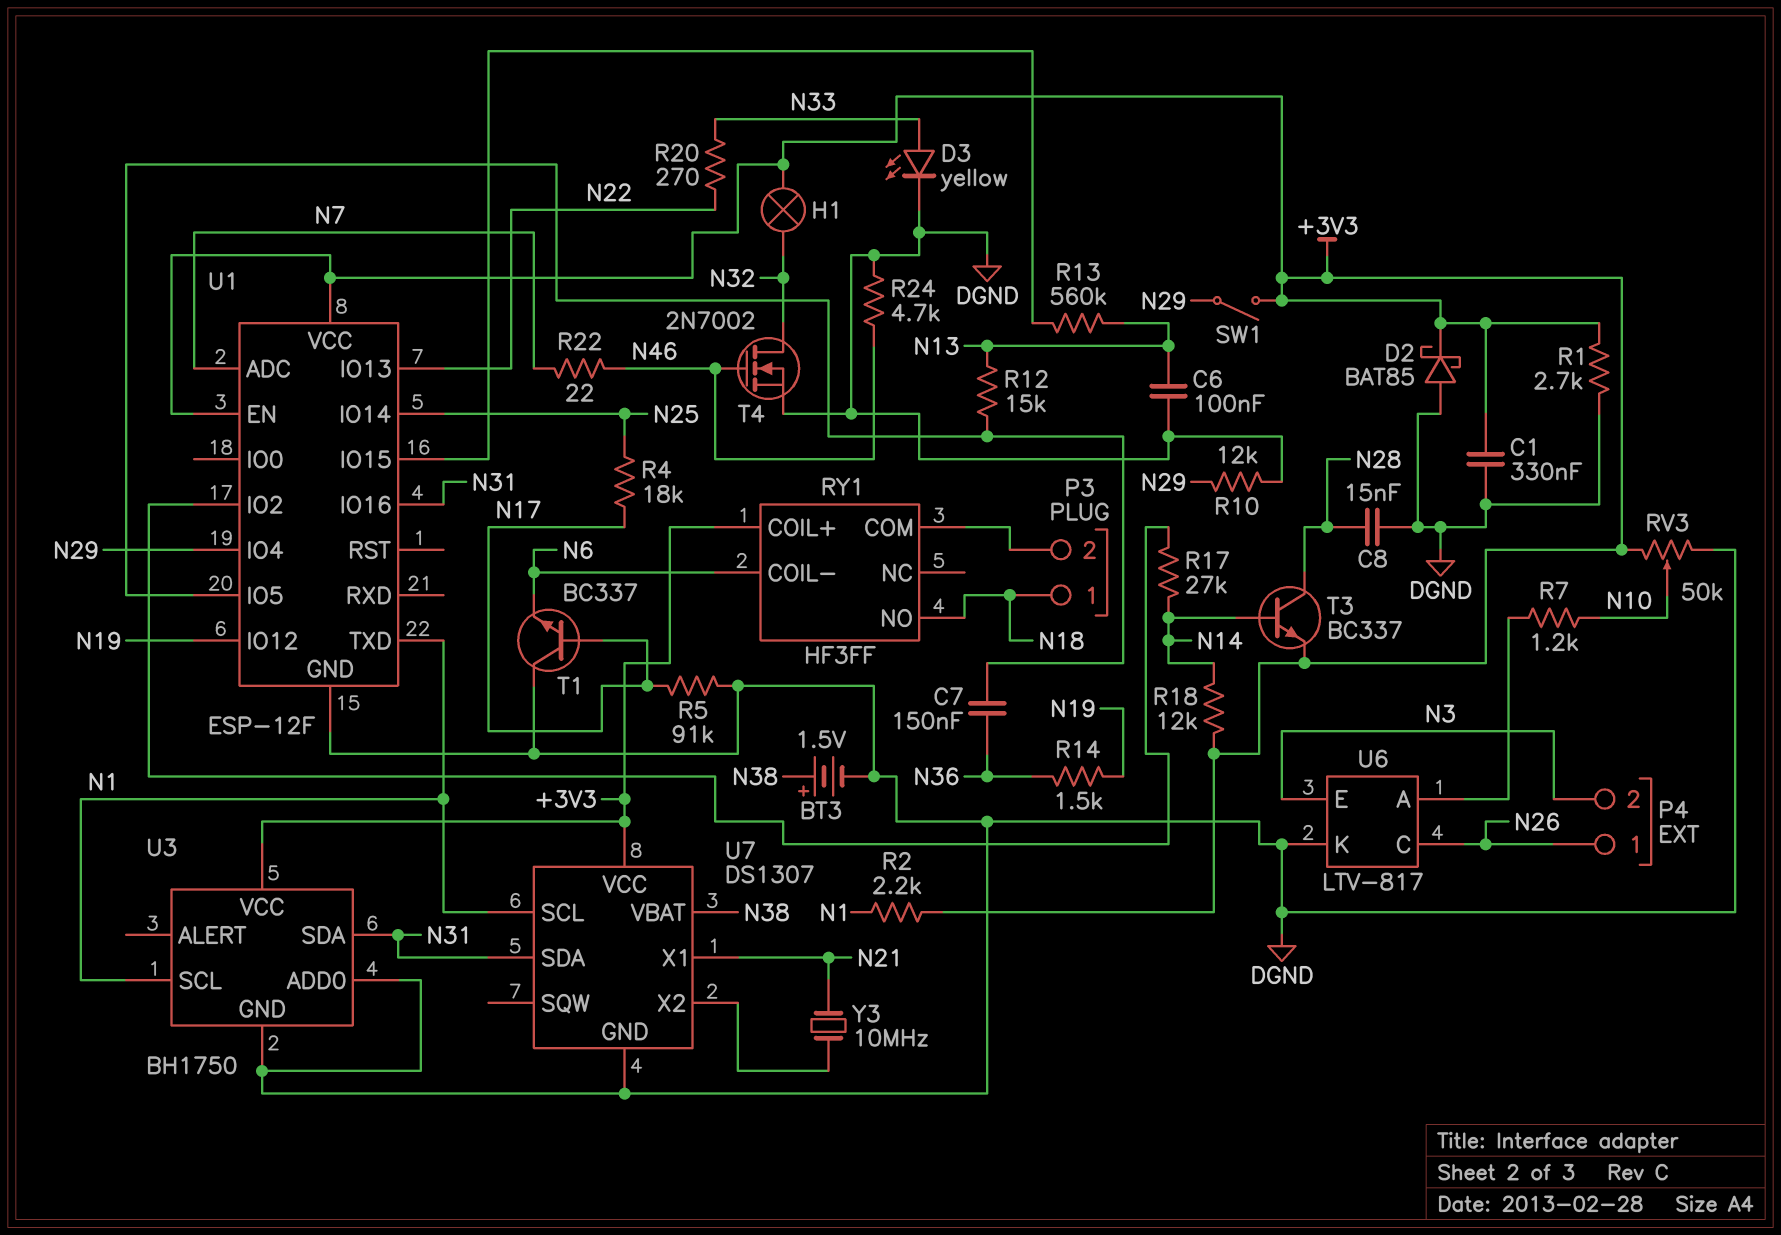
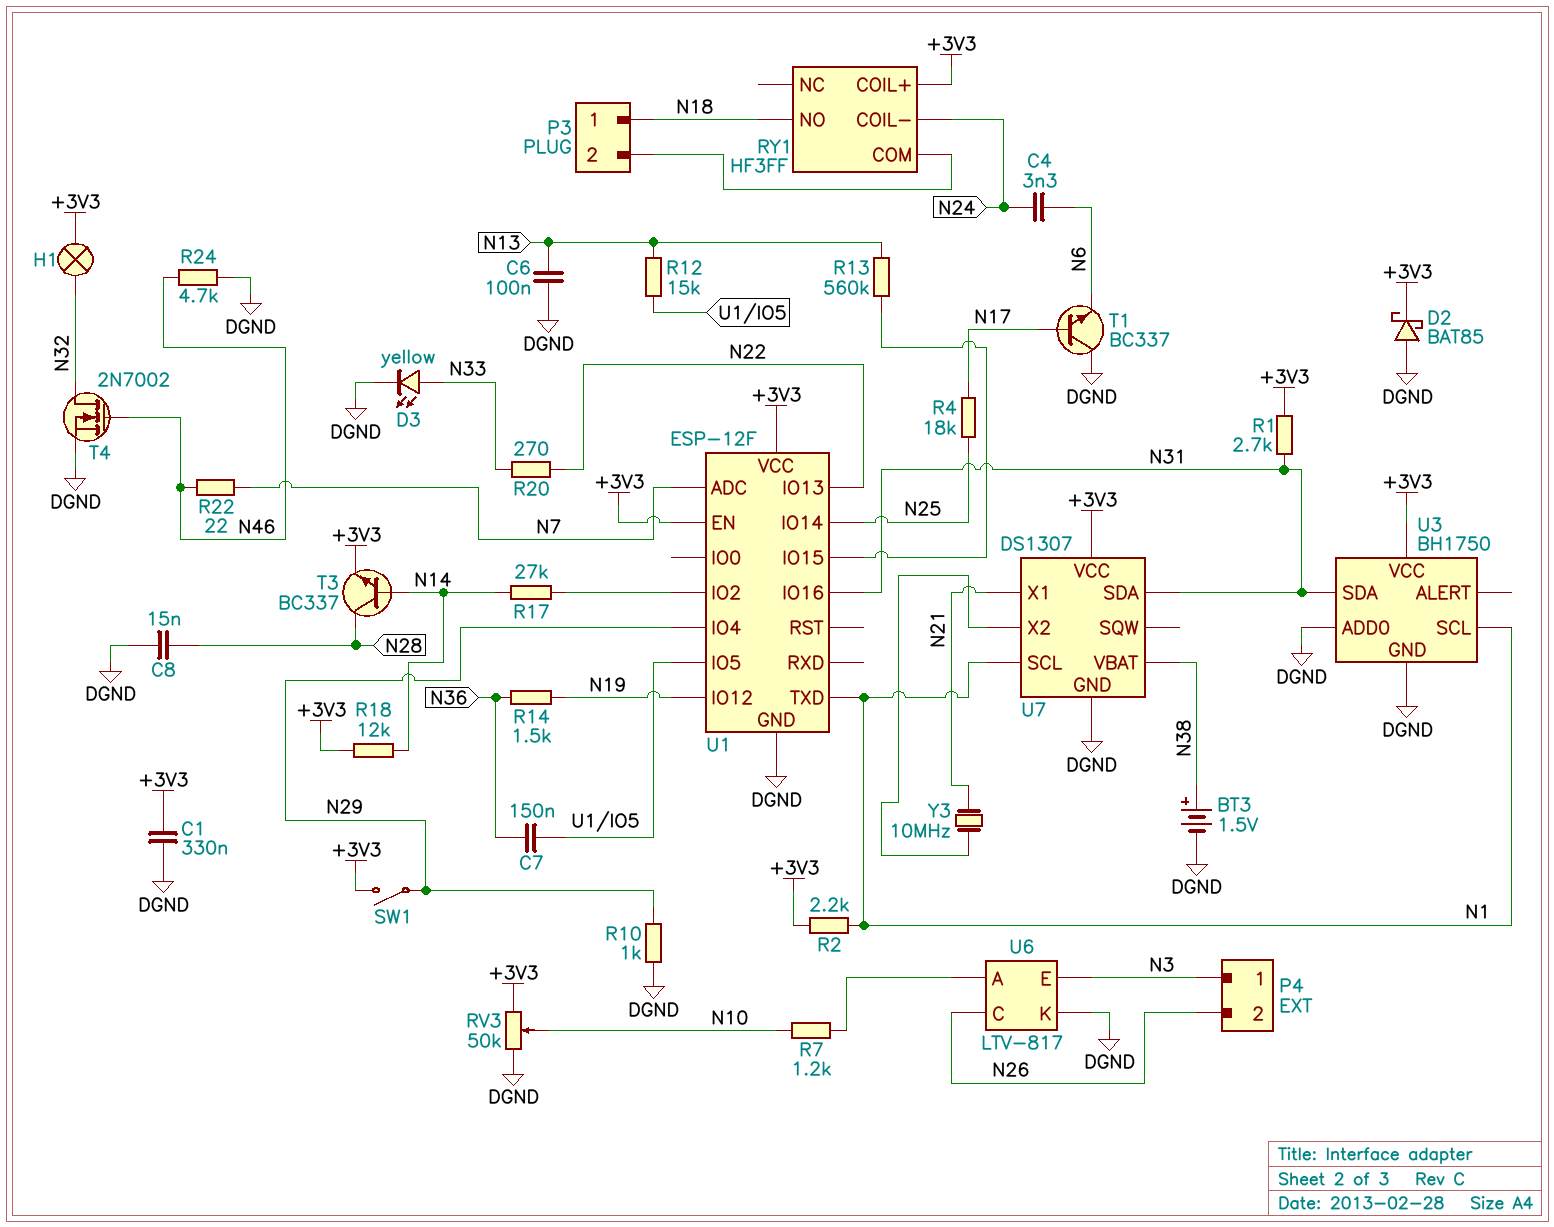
C4: none -> 3.3nF (N6, N24)
P4 pin 1: N26 -> N3
P4 pin 2: N3 -> N26
R1: 2.7k (+3V3, DGND) -> 2.7k (+3V3, N31)
R5: 91k (DGND, N17) -> none
R10: 12k (DGND, N29) -> 1k (DGND, N29)
RY1 pin COIL-: N6 -> N24

